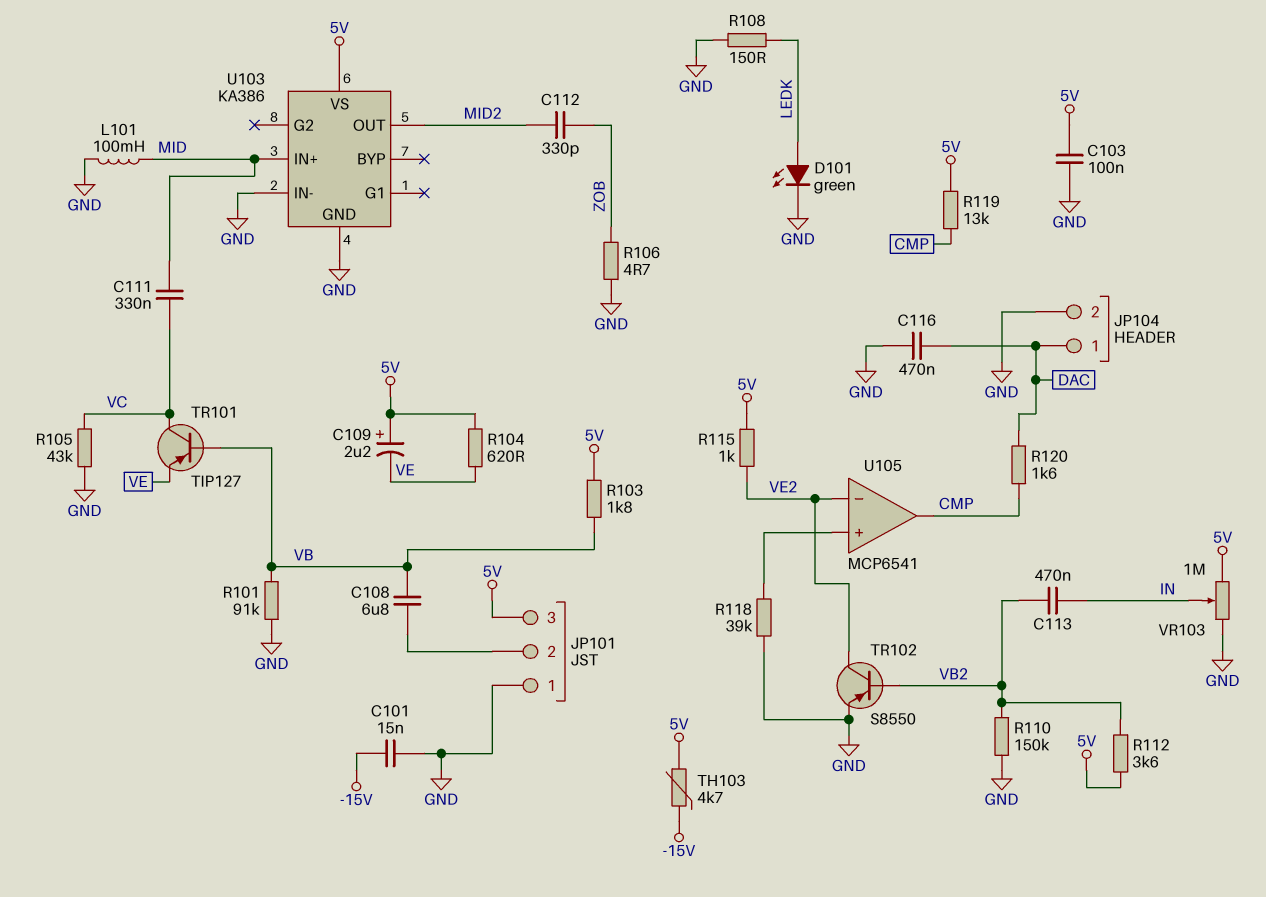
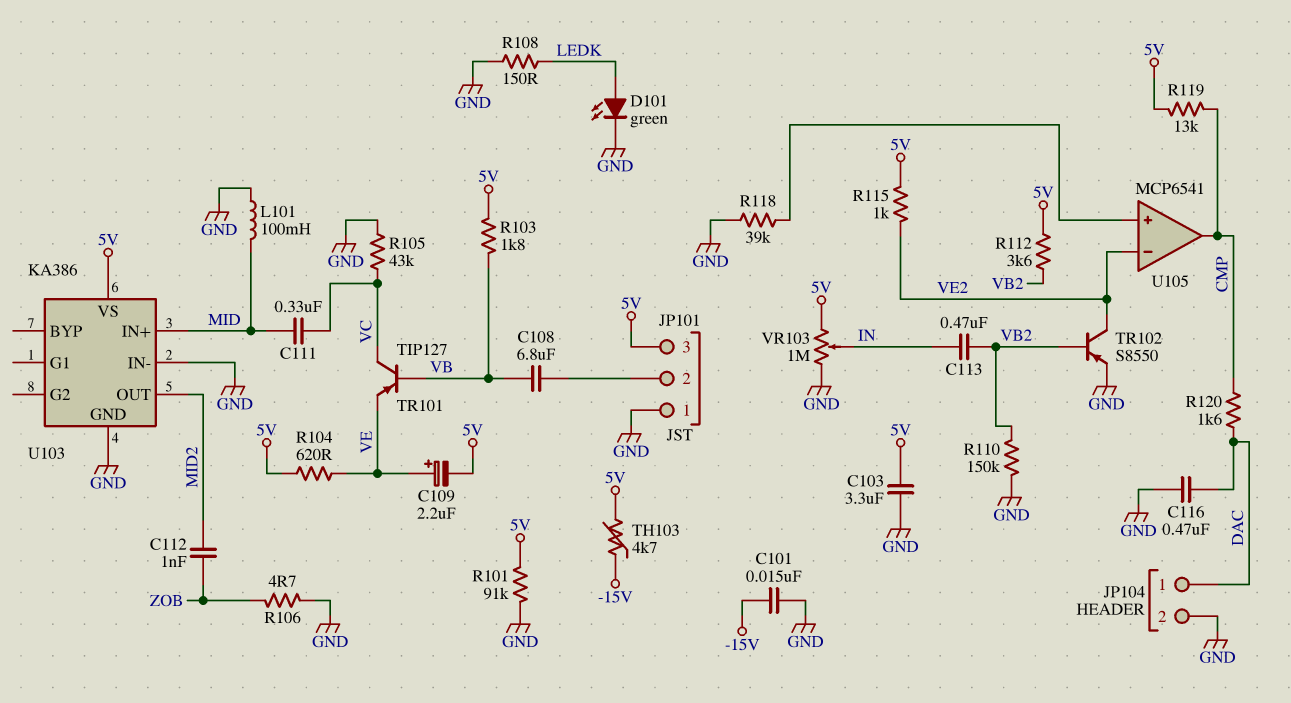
C103: 100nF (5V, GND) -> 3.3uF (5V, GND)
C109: 2.2uF (plus 5V, minus VE) -> 2.2uF (plus VE, minus 5V)
C112: 330pF (MID2, ZOB) -> 1nF (MID2, ZOB)
R101: 91k (GND, VB) -> 91k (5V, GND)

